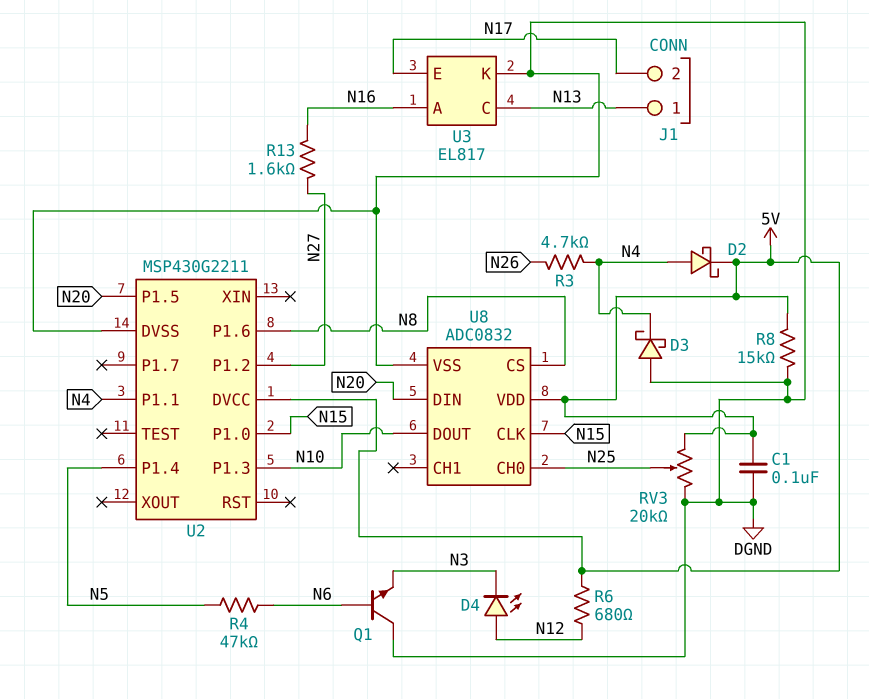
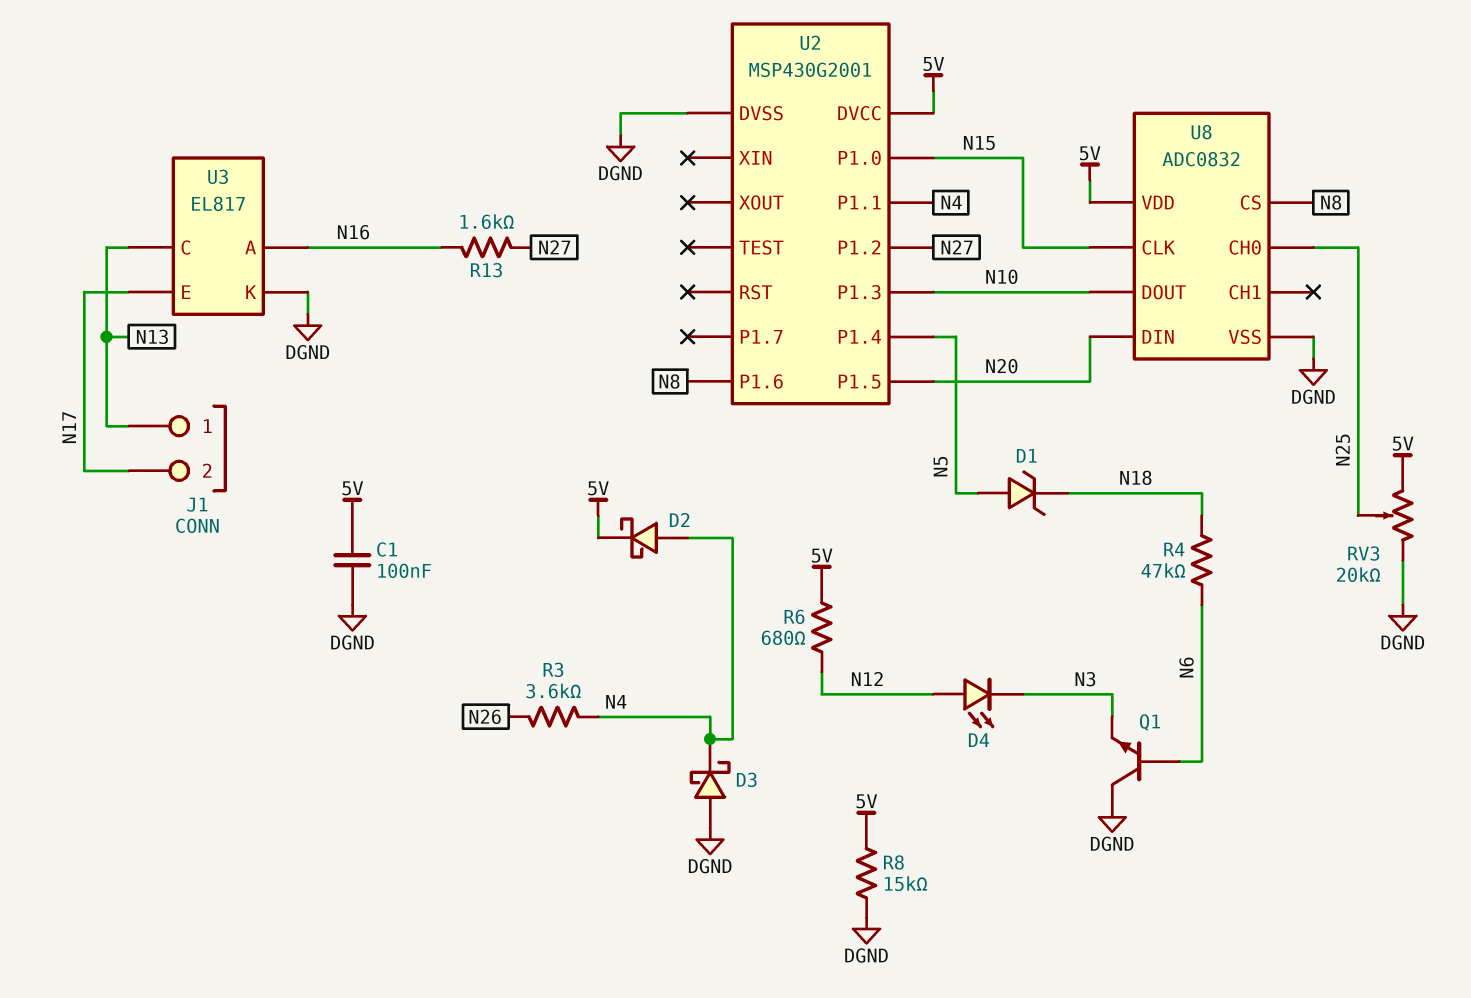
D1: none -> zener (A N5, K N18)
R3: 4.7k (N4, N26) -> 3.6k (N4, N26)
R4: 47k (N5, N6) -> 47k (N6, N18)
U2: MSP430G2211 -> MSP430G2001

